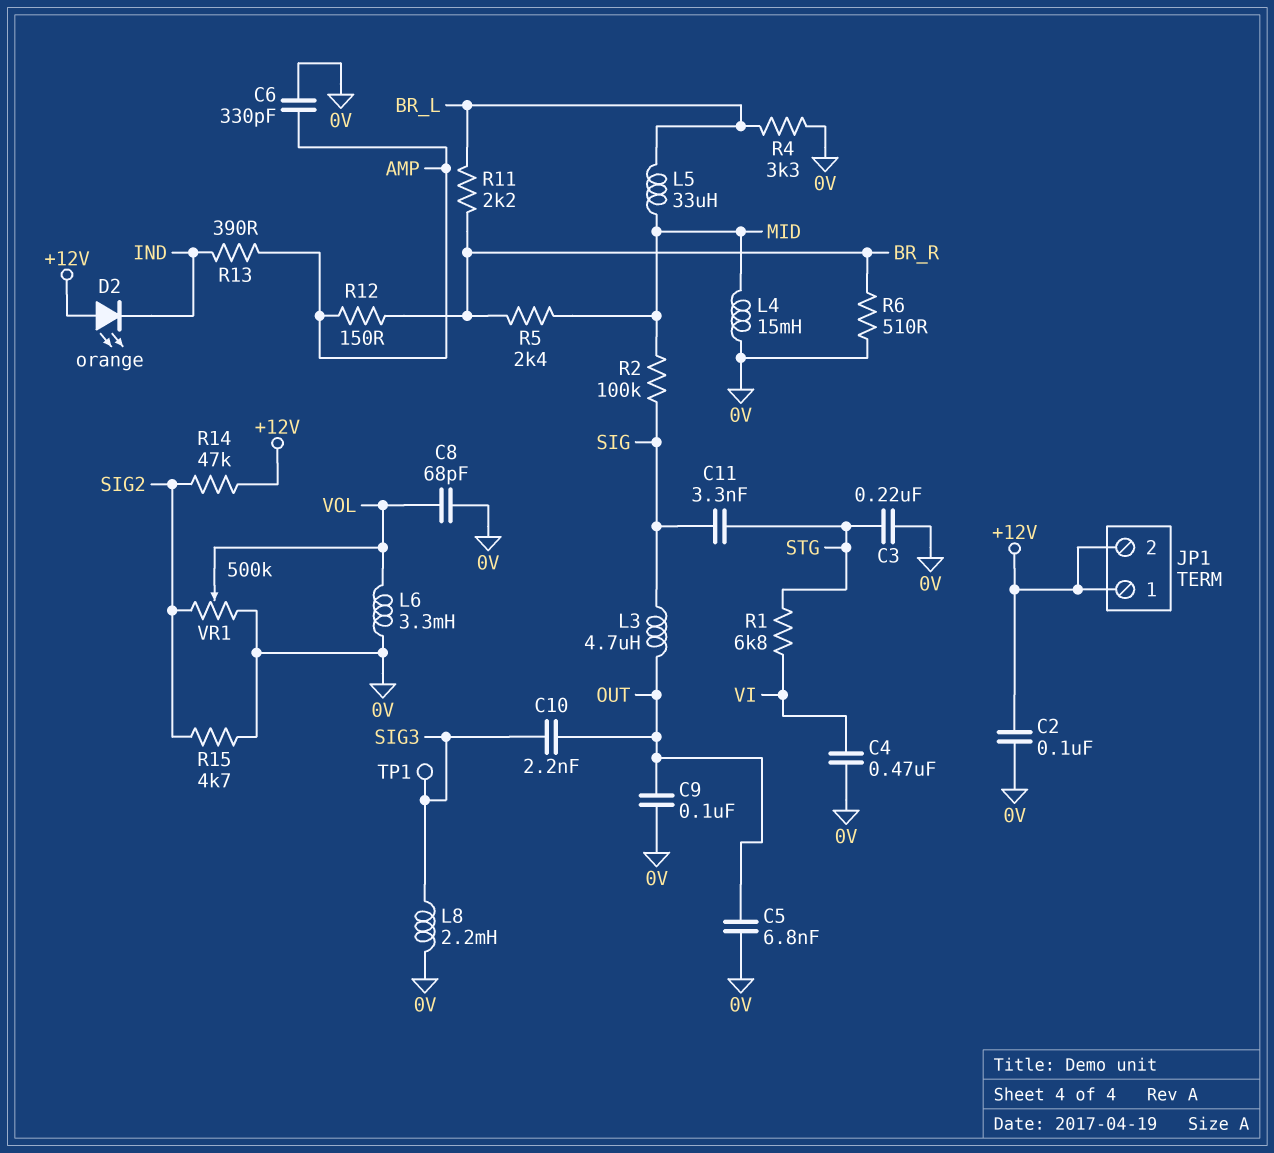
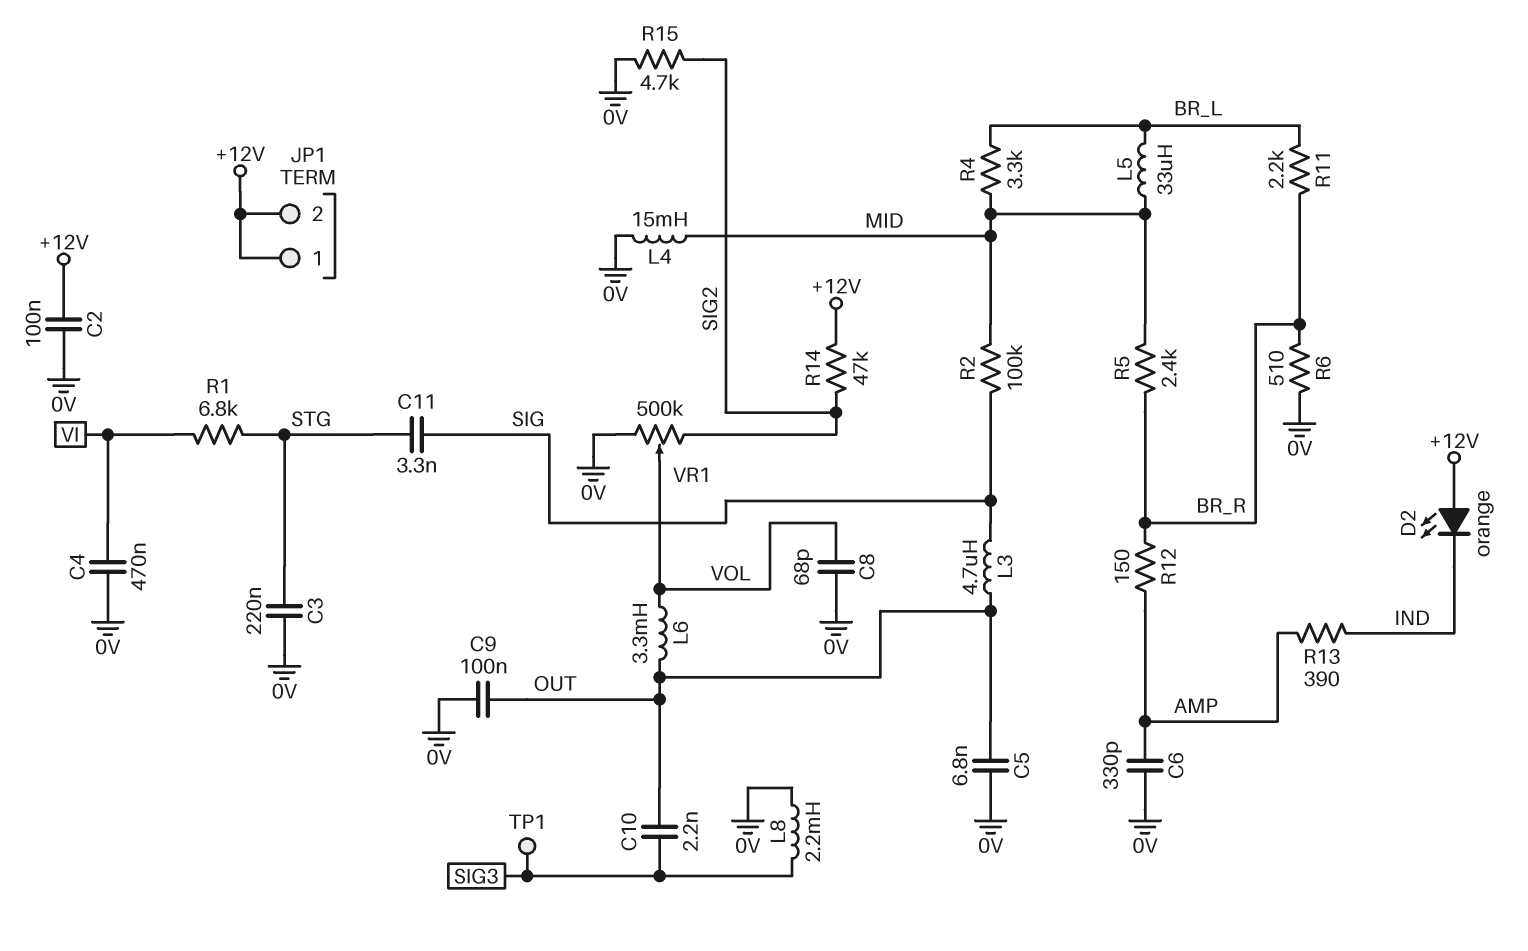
L6: 3.3mH (0V, VOL) -> 3.3mH (OUT, VOL)
R4: 3.3k (0V, BR_L) -> 3.3k (BR_L, MID)

